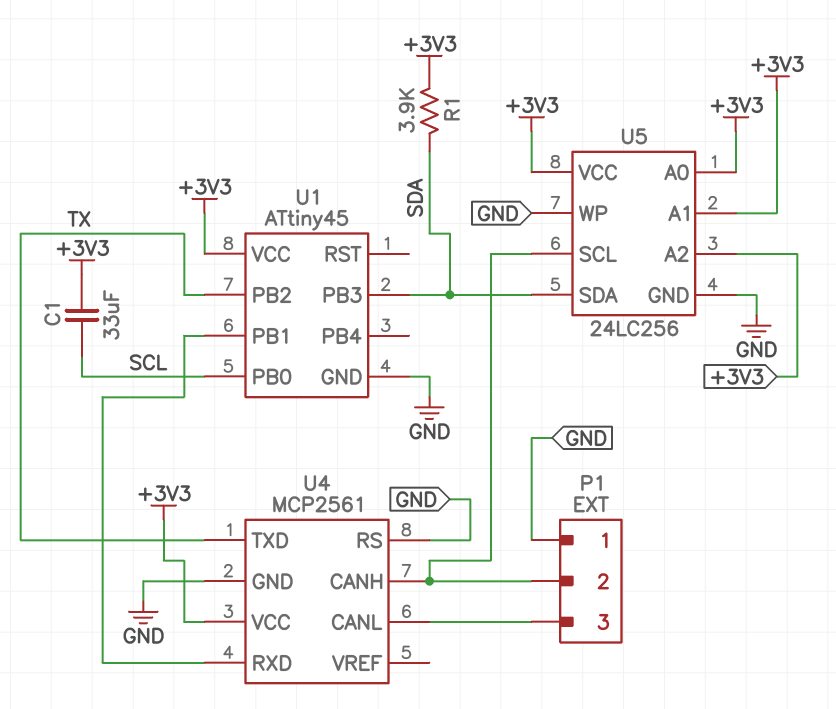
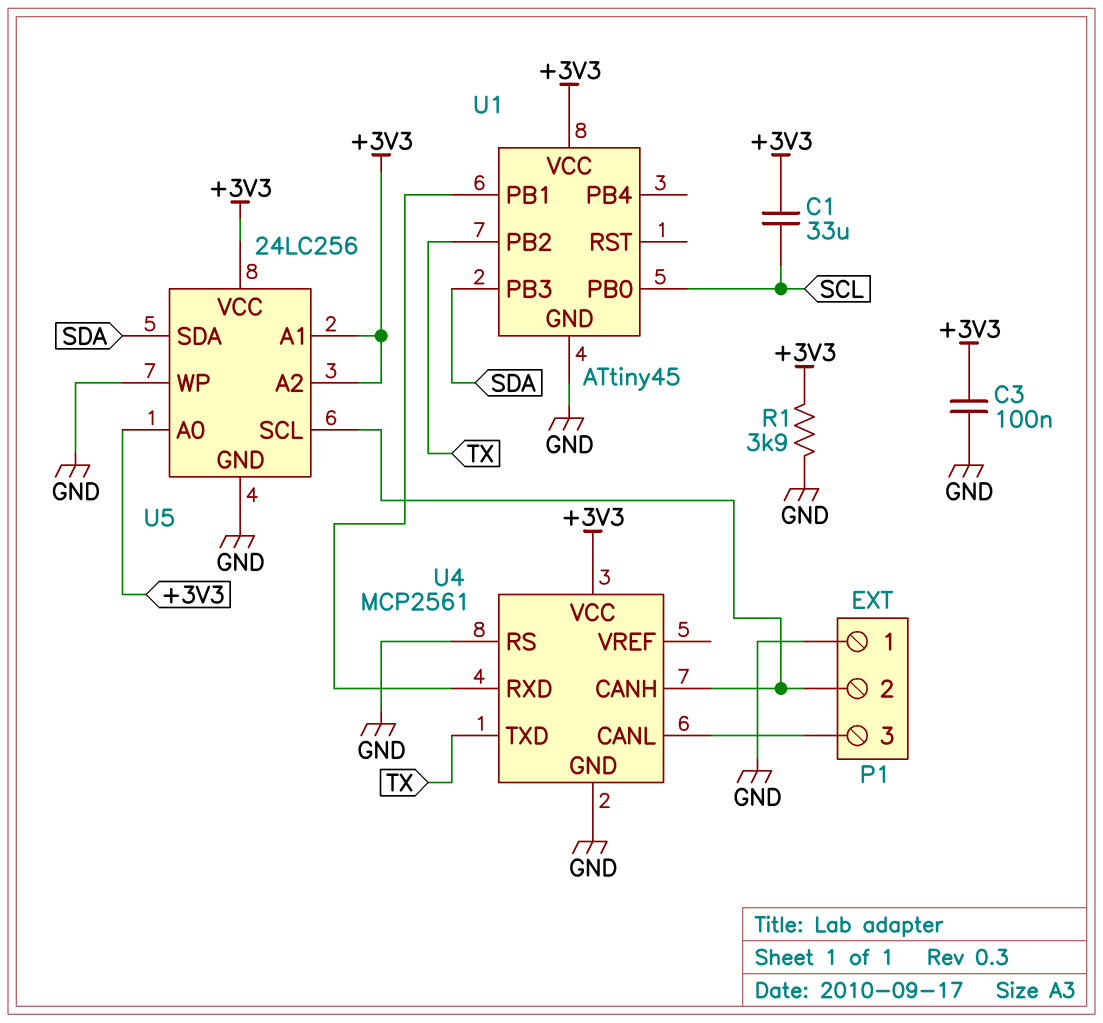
C3: none -> 100nF (+3V3, GND)
R1: 3.9k (+3V3, SDA) -> 3.9k (+3V3, GND)

